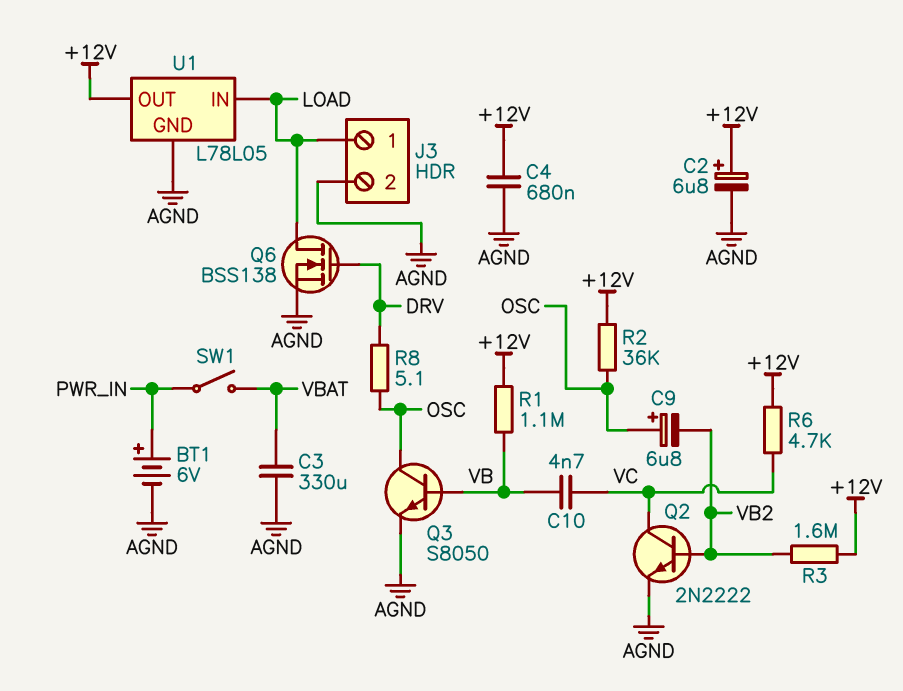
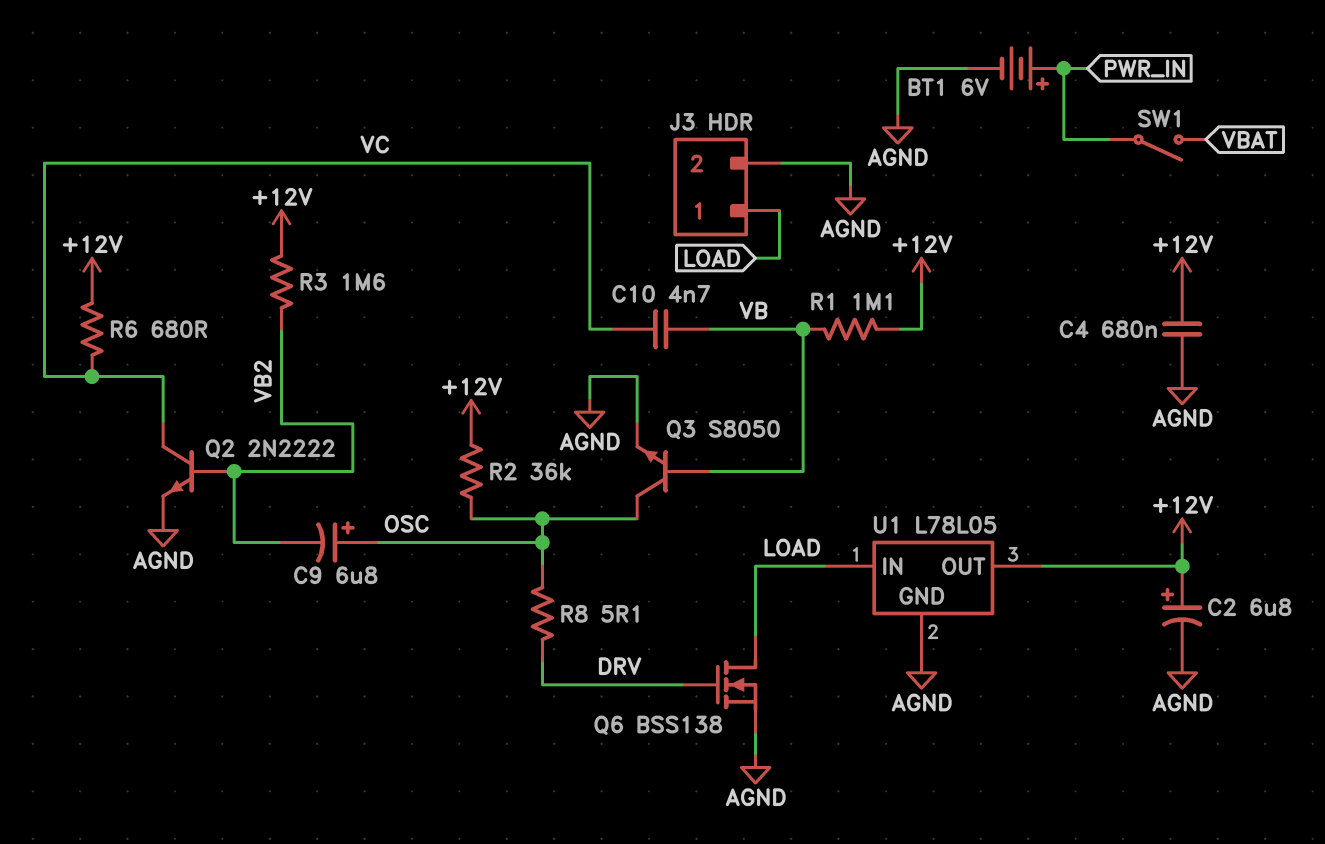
C3: 330uF (AGND, VBAT) -> none
R6: 4.7k (+12V, VC) -> 680 (+12V, VC)

